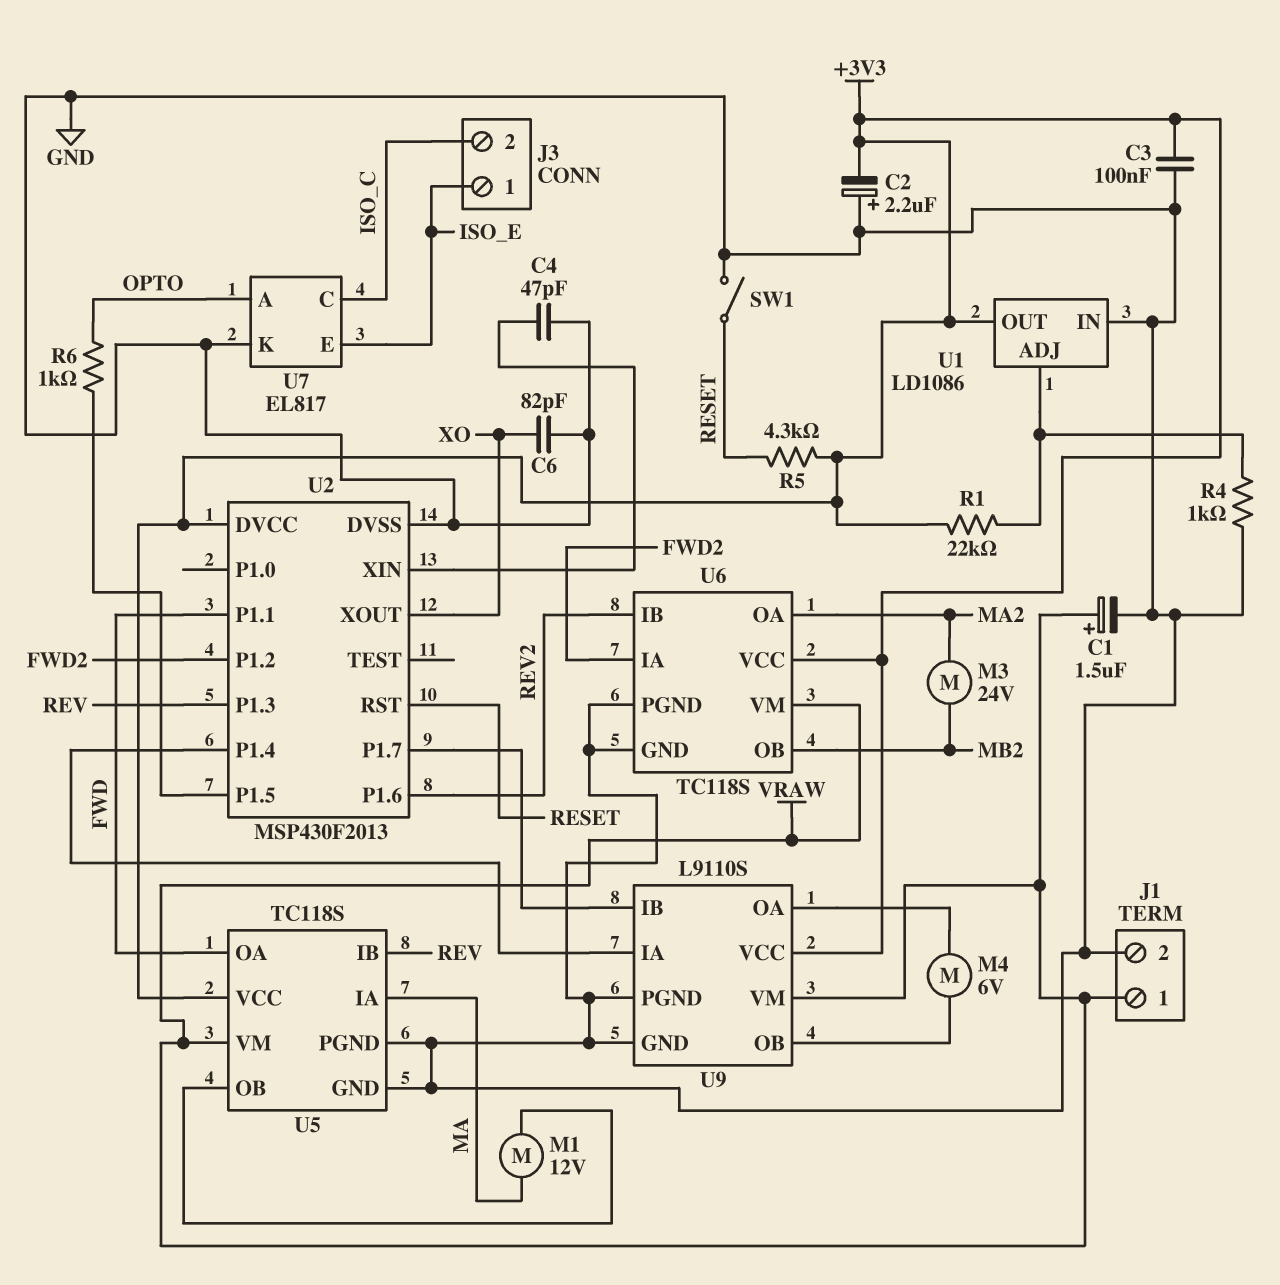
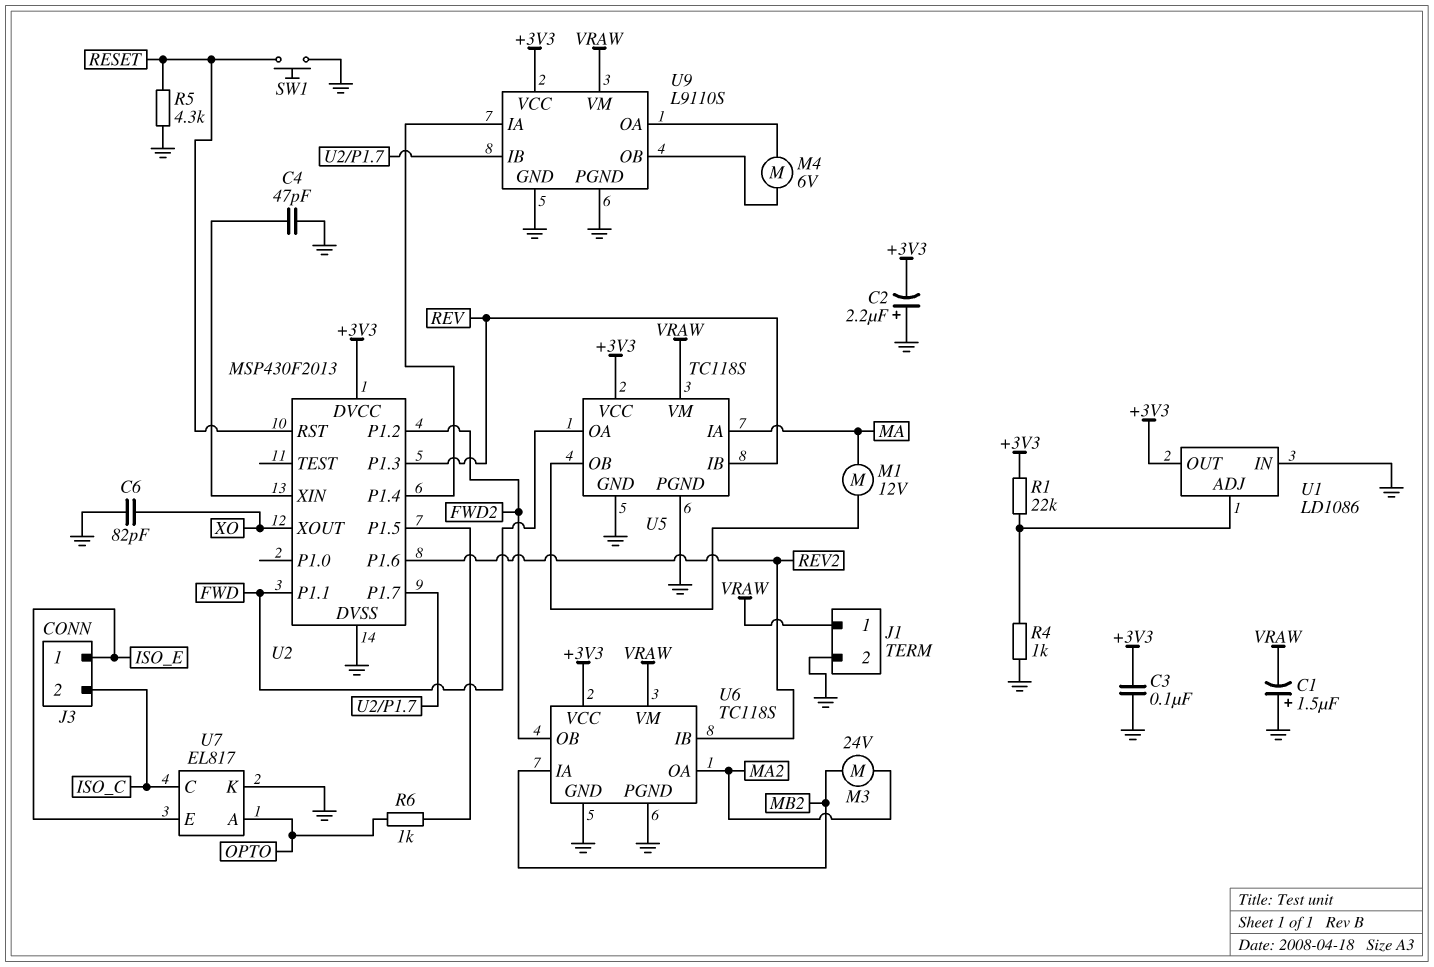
C1: 1.5uF (plus VRAW, minus GND) -> 1.5uF (plus GND, minus VRAW)
R5: 4.3k (+3V3, RESET) -> 4.3k (GND, RESET)
SW1: switch (GND, RESET) -> button (GND, RESET)
U6 pin IA: FWD2 -> MB2
U6 pin OB: MB2 -> FWD2

